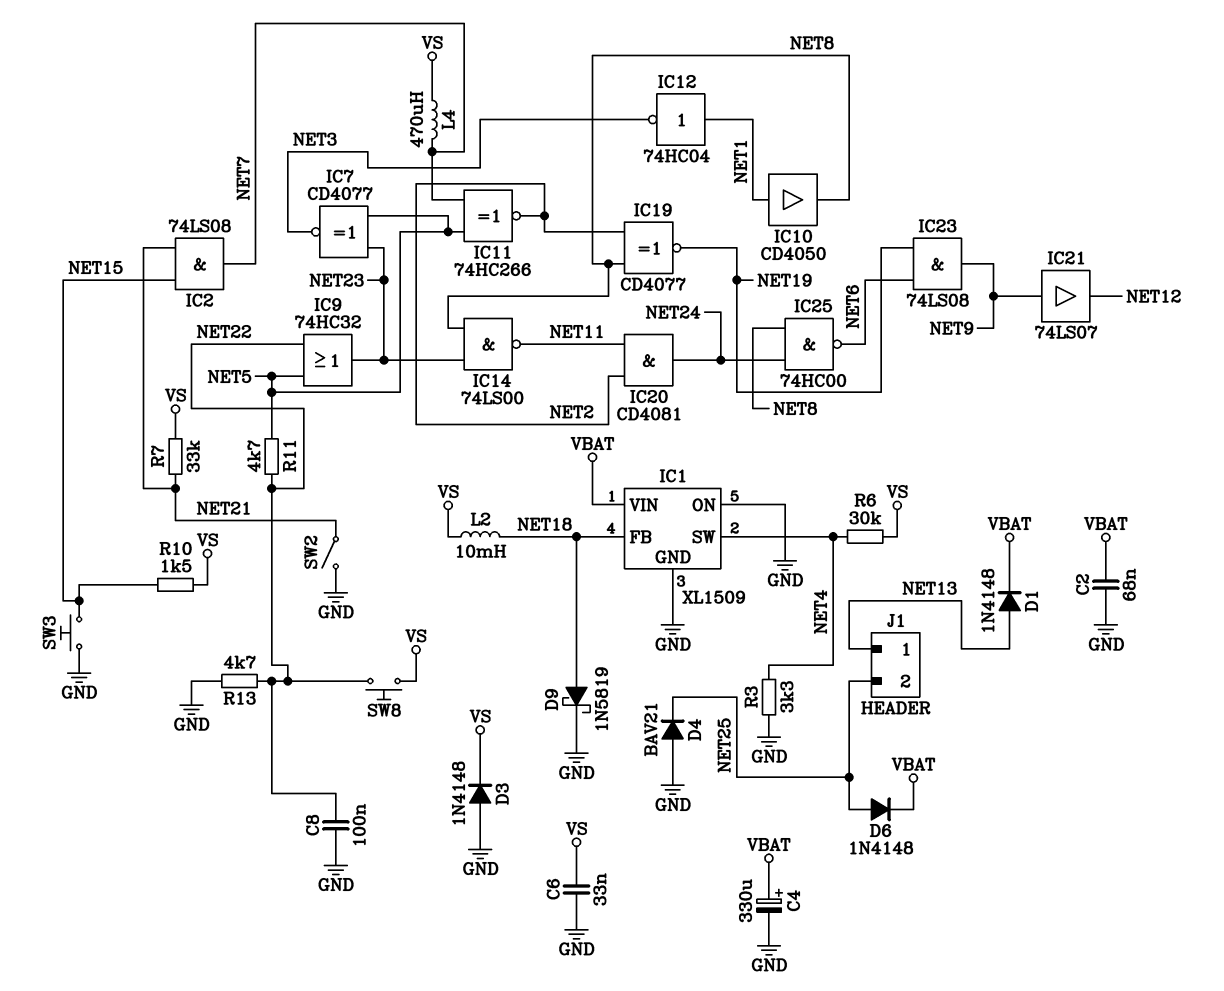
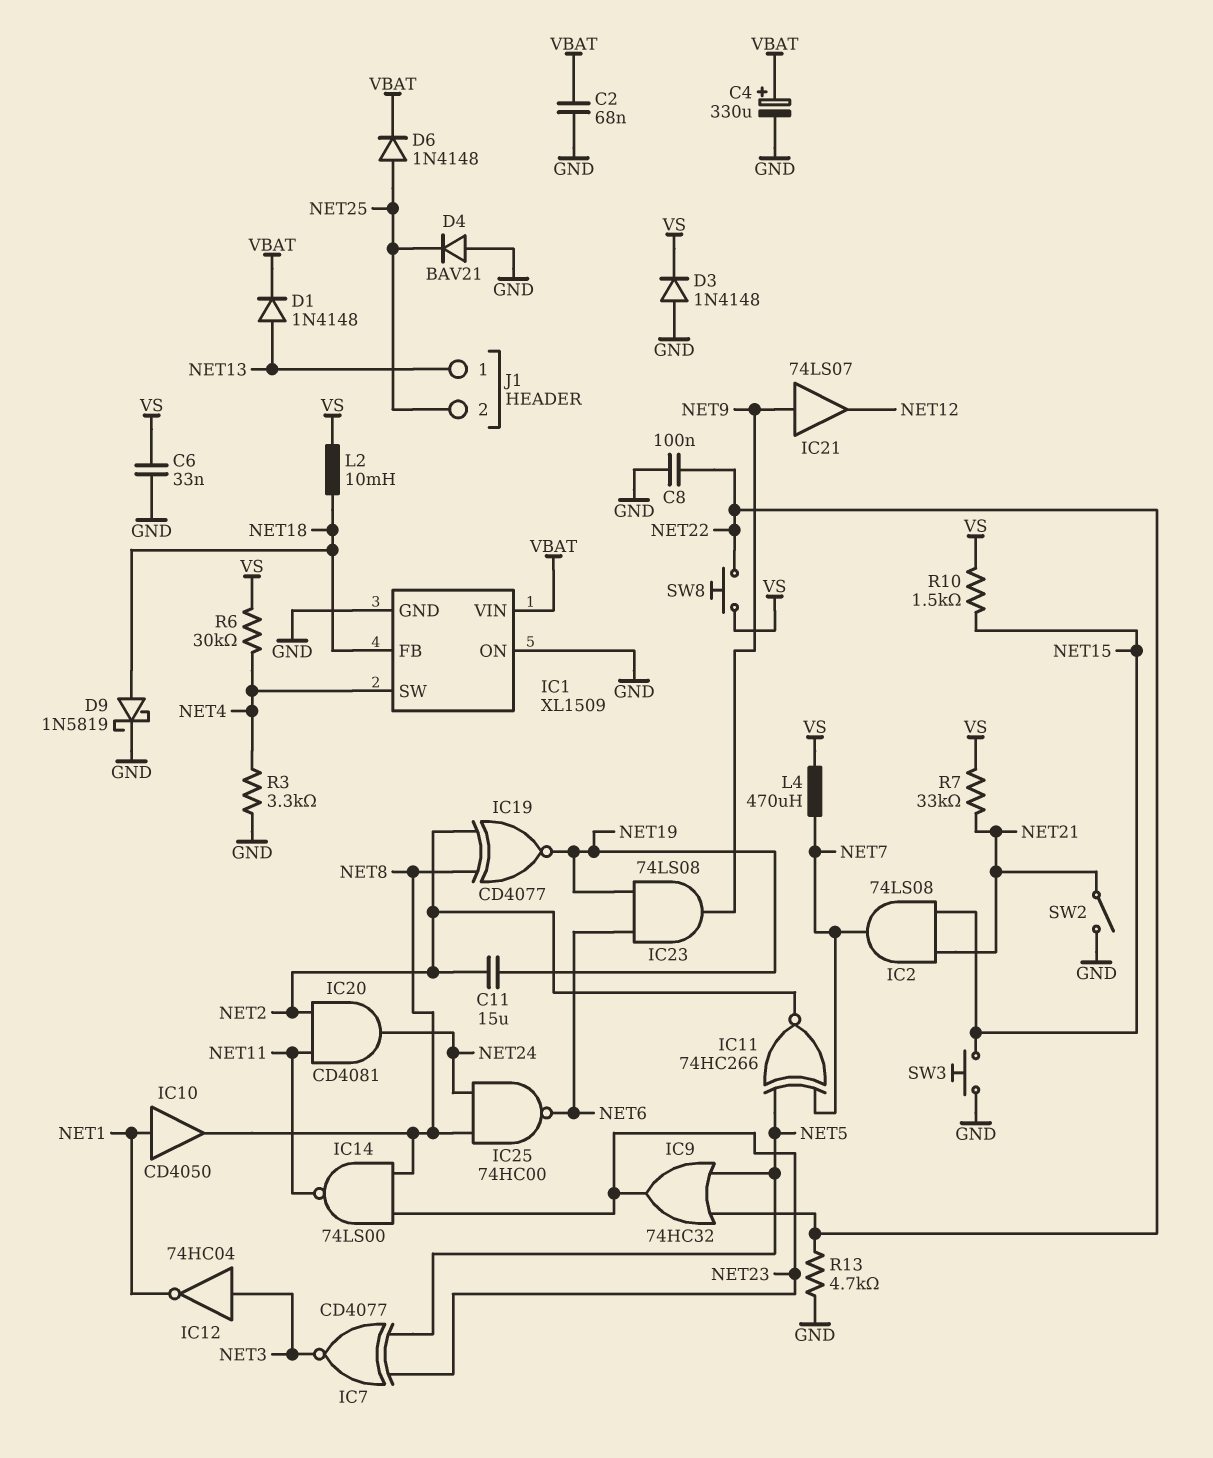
C11: none -> 15uF (NET2, NET19)
IC12: NOT 74HC04 (in NET1, out NET3) -> NOT 74HC04 (in NET3, out NET1)
R11: 4.7k (NET5, NET22) -> none

